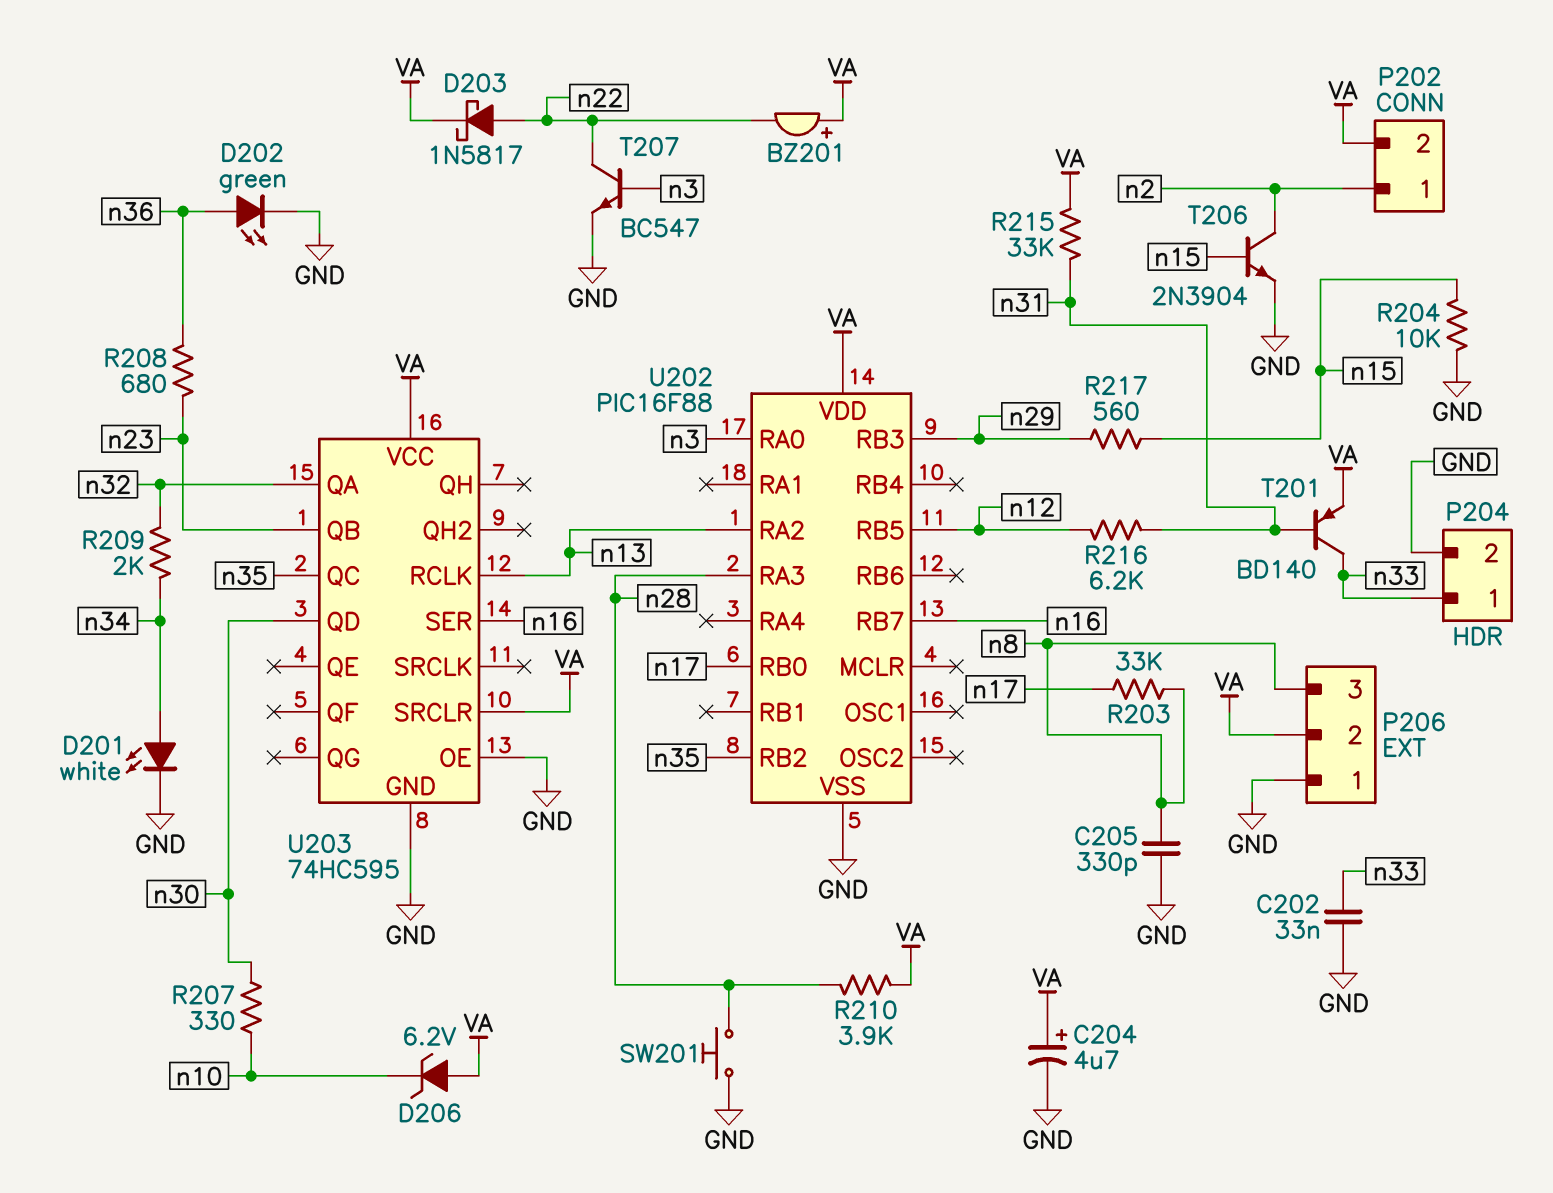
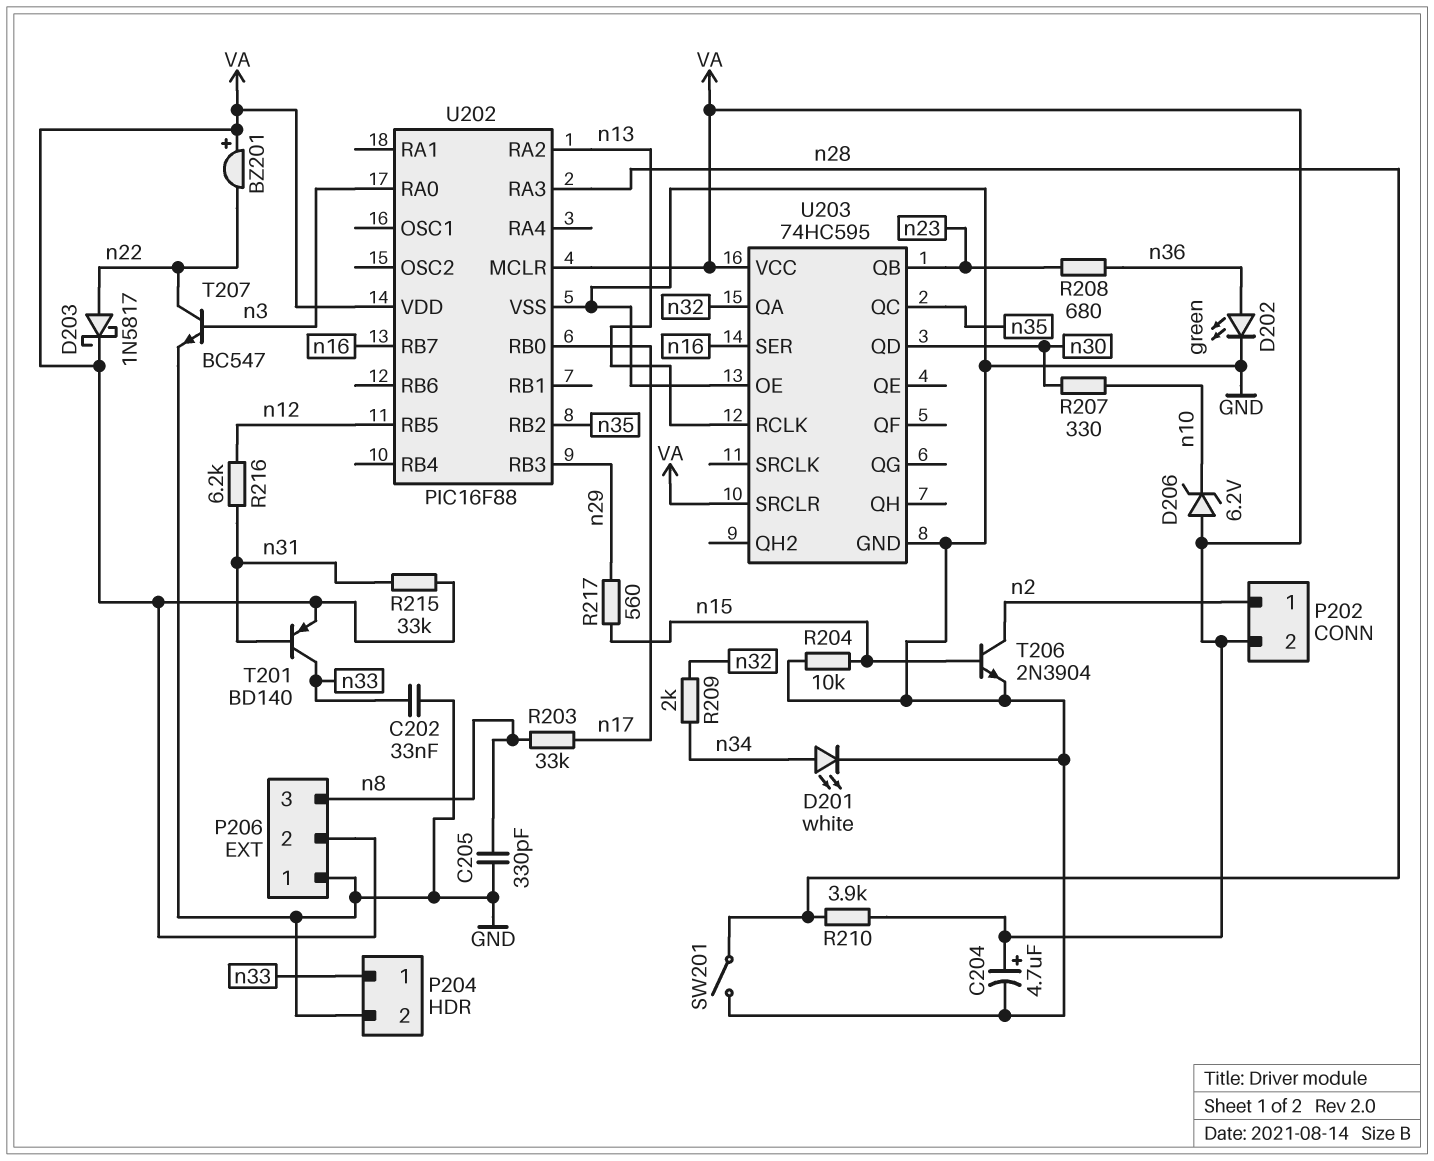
SW201: button (GND, n28) -> switch (GND, n28)
U202 pin MCLR: none -> VA

